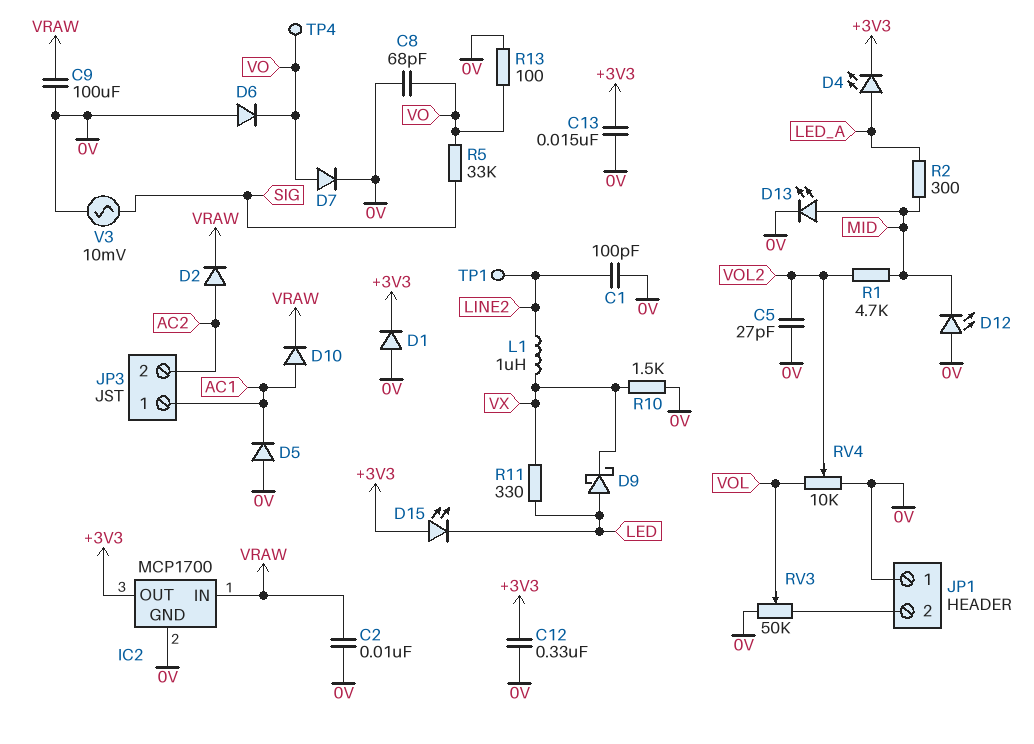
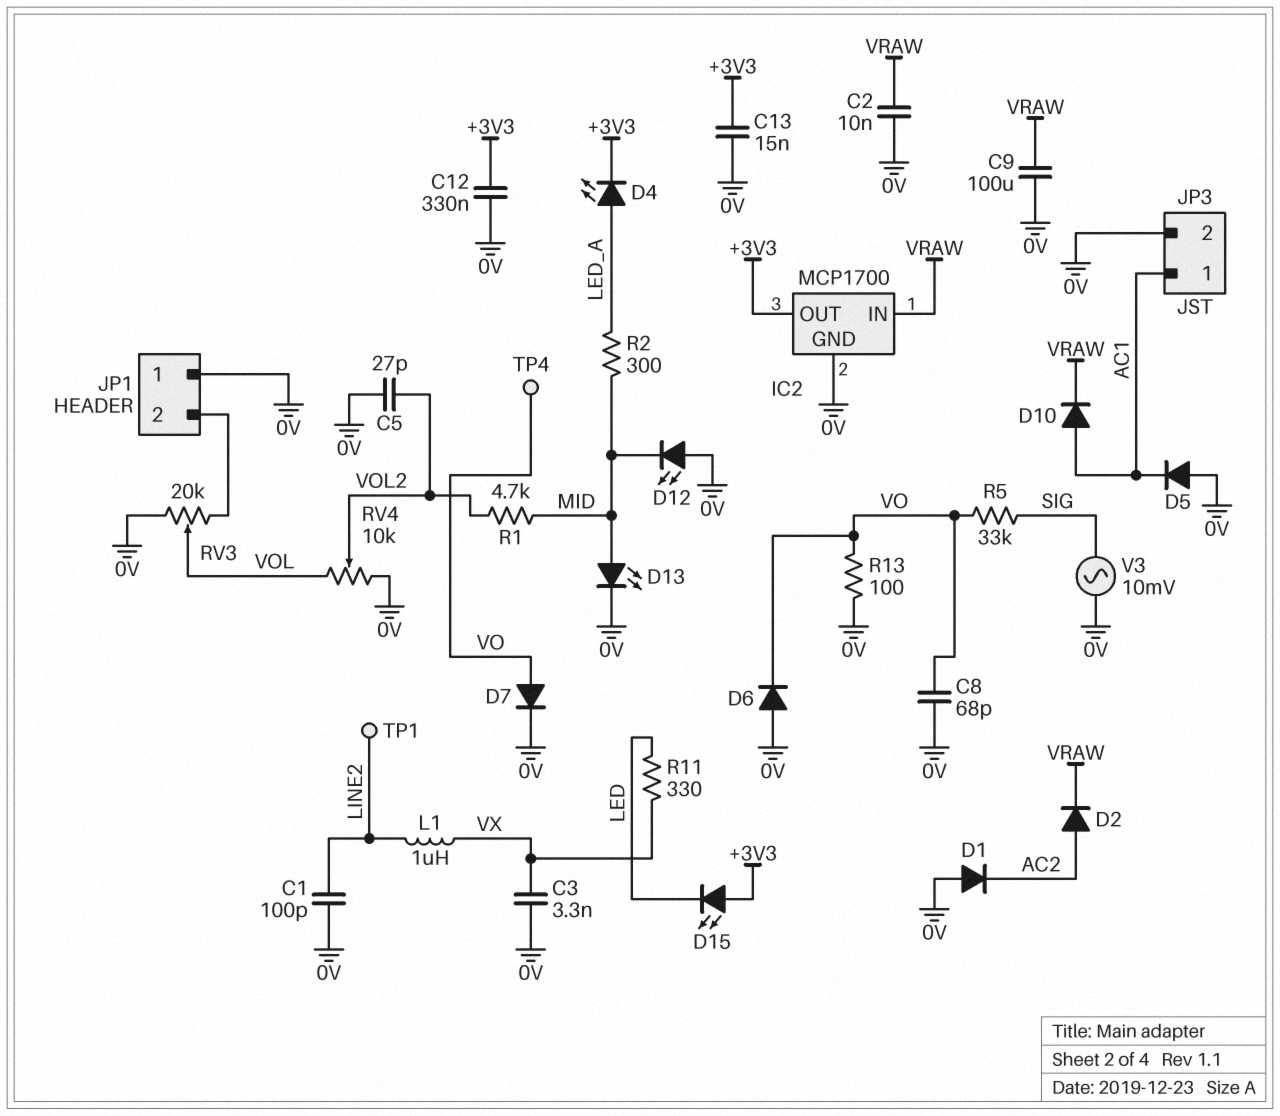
C3: none -> 3.3nF (0V, VX)
D1: diode (A 0V, K +3V3) -> diode (A 0V, K AC2)
D9: schottky (A LED, K VX) -> none
JP3 pin 2: AC2 -> 0V
R10: 1.5k (0V, VX) -> none
RV3: 50k (0V, JP1/2, wiper VOL) -> 20k (0V, JP1/2, wiper VOL)

